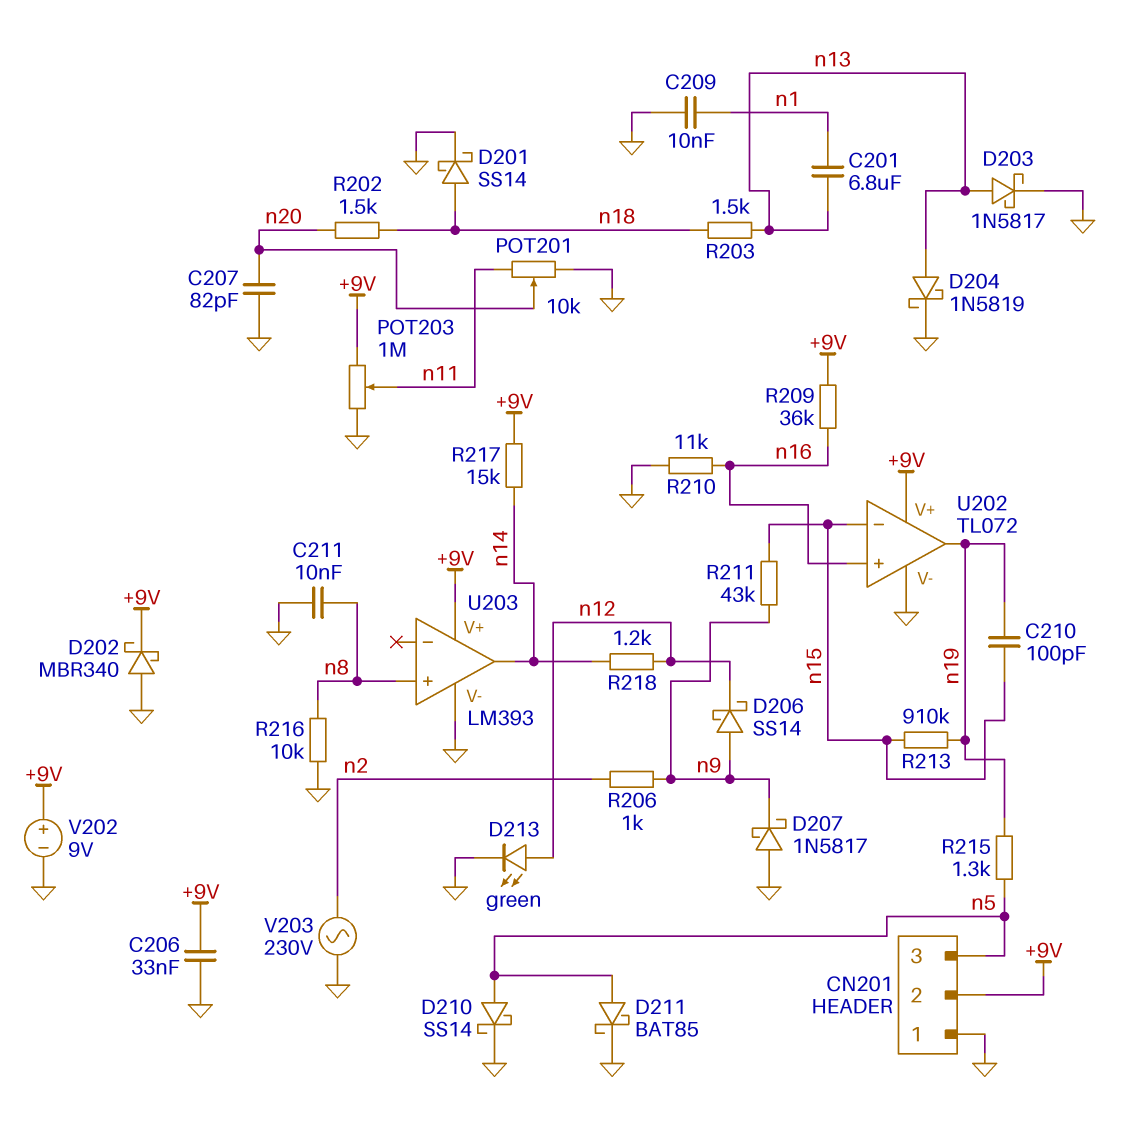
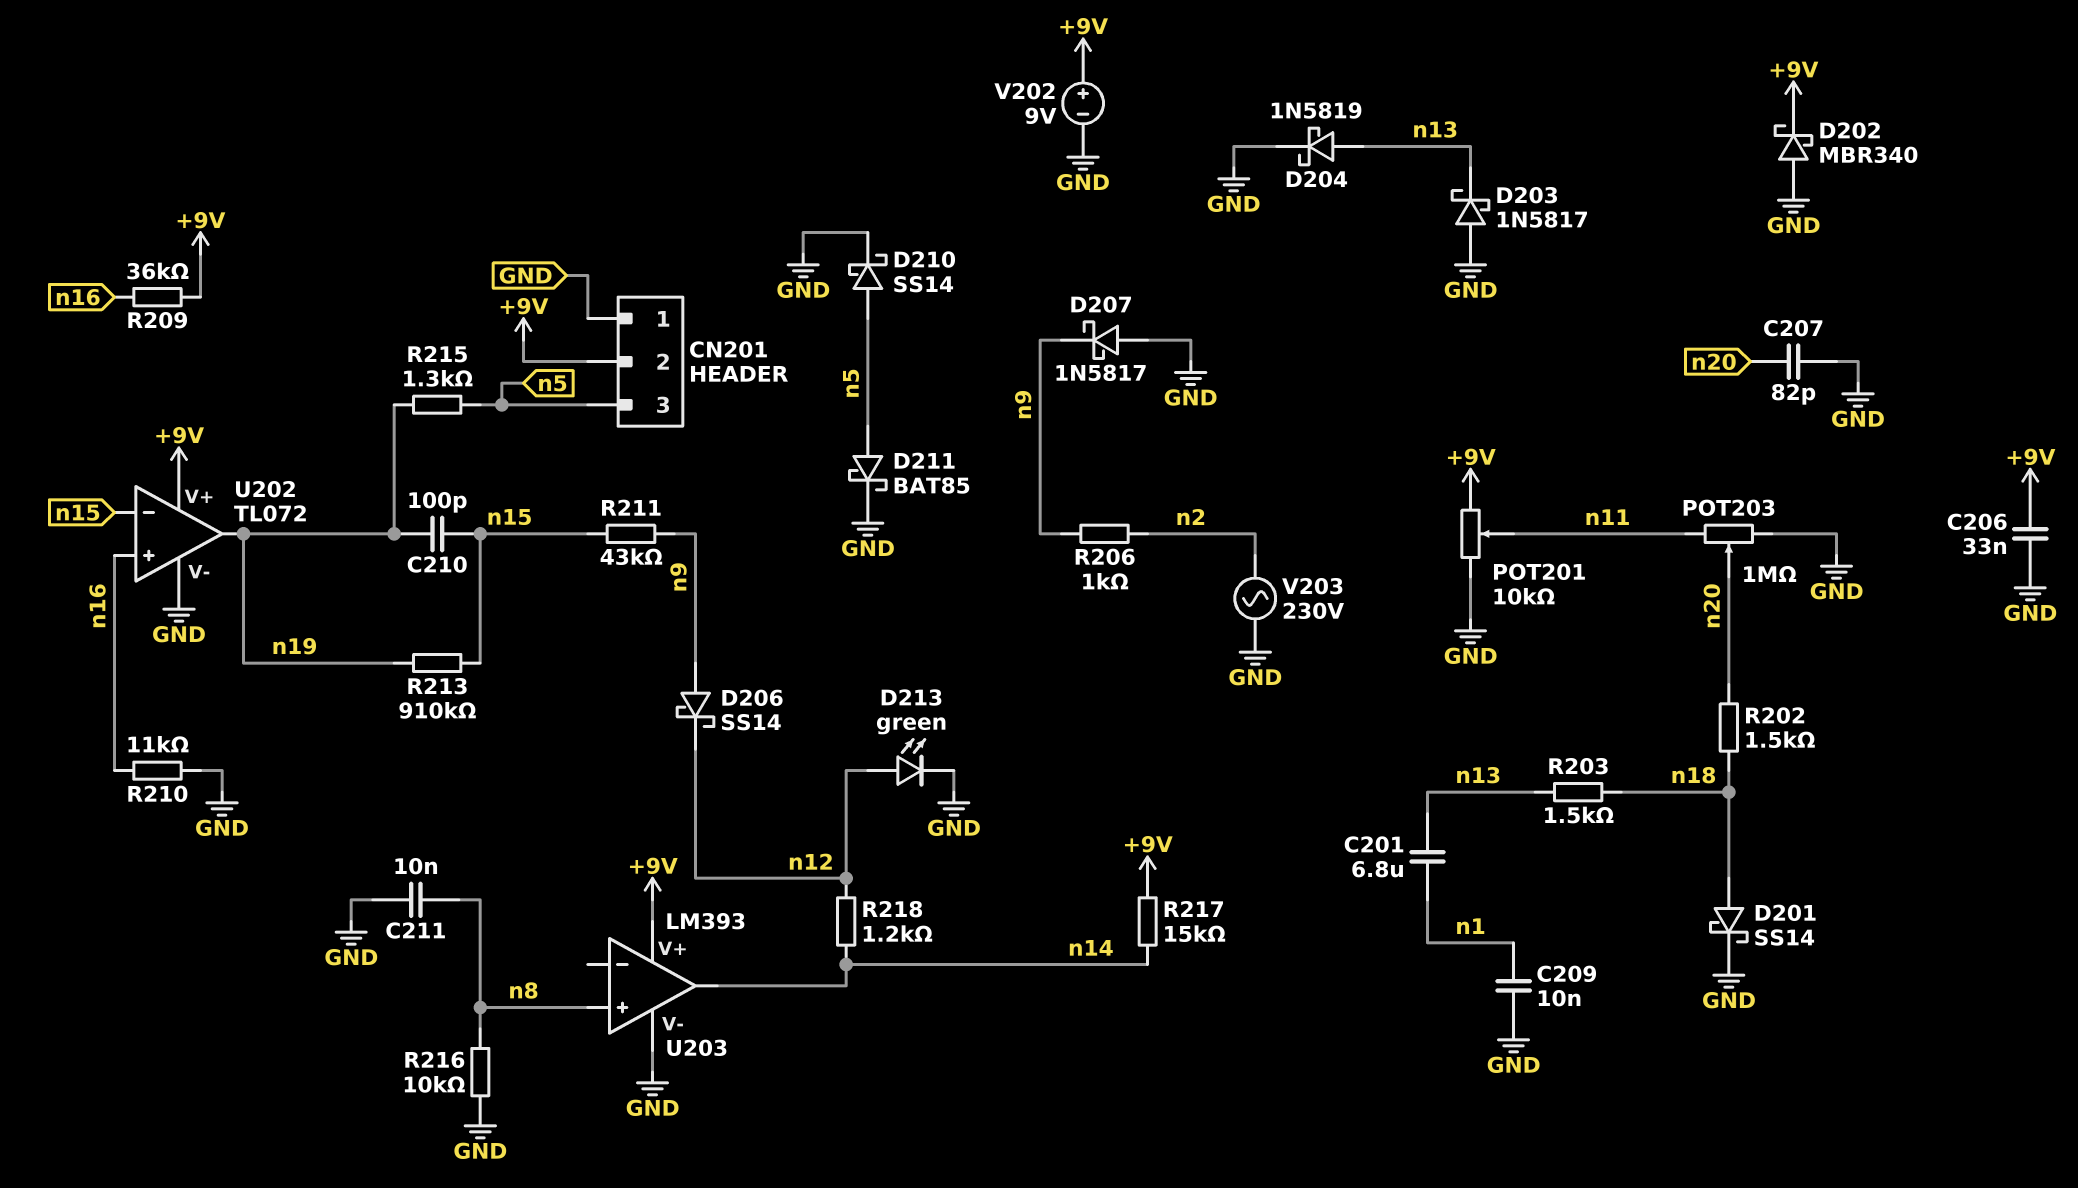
D203: schottky 1N5817 (A n13, K GND) -> schottky 1N5817 (A GND, K n13)
POT201: 10k (GND, n11, wiper n20) -> 10k (+9V, GND, wiper n11)
POT203: 1M (+9V, GND, wiper n11) -> 1M (GND, n11, wiper n20)

